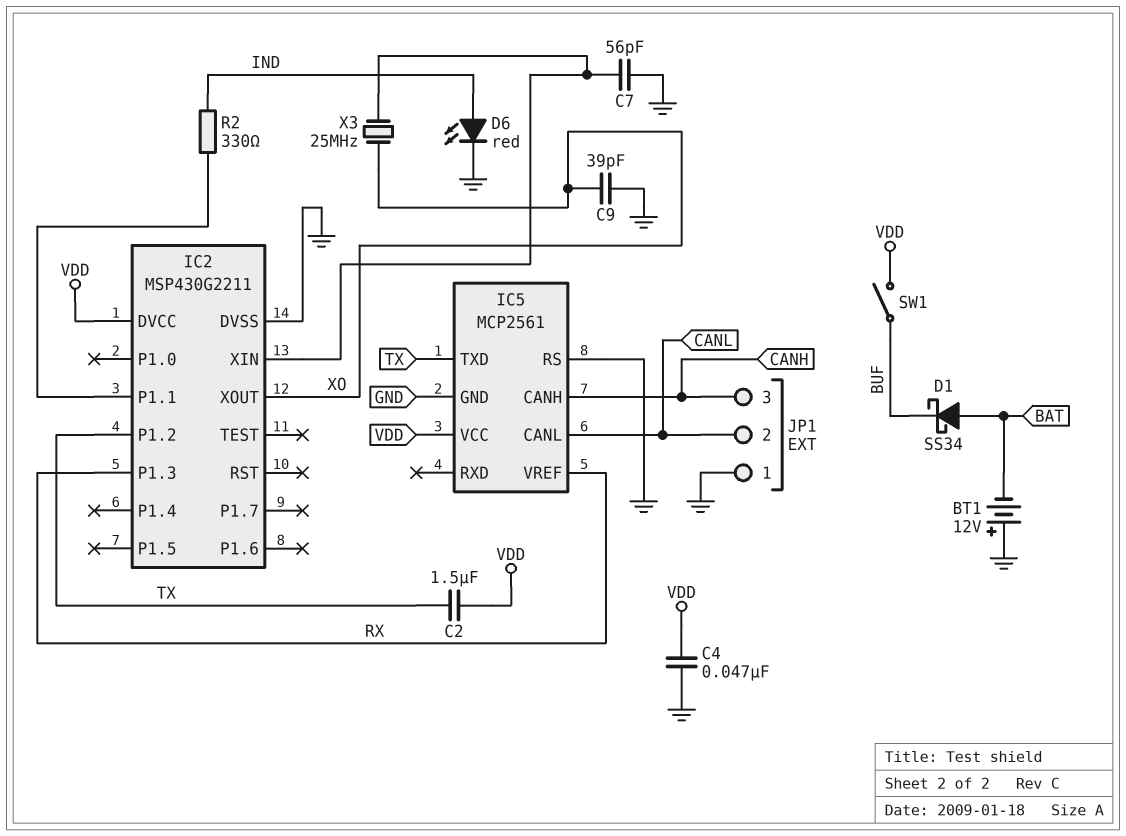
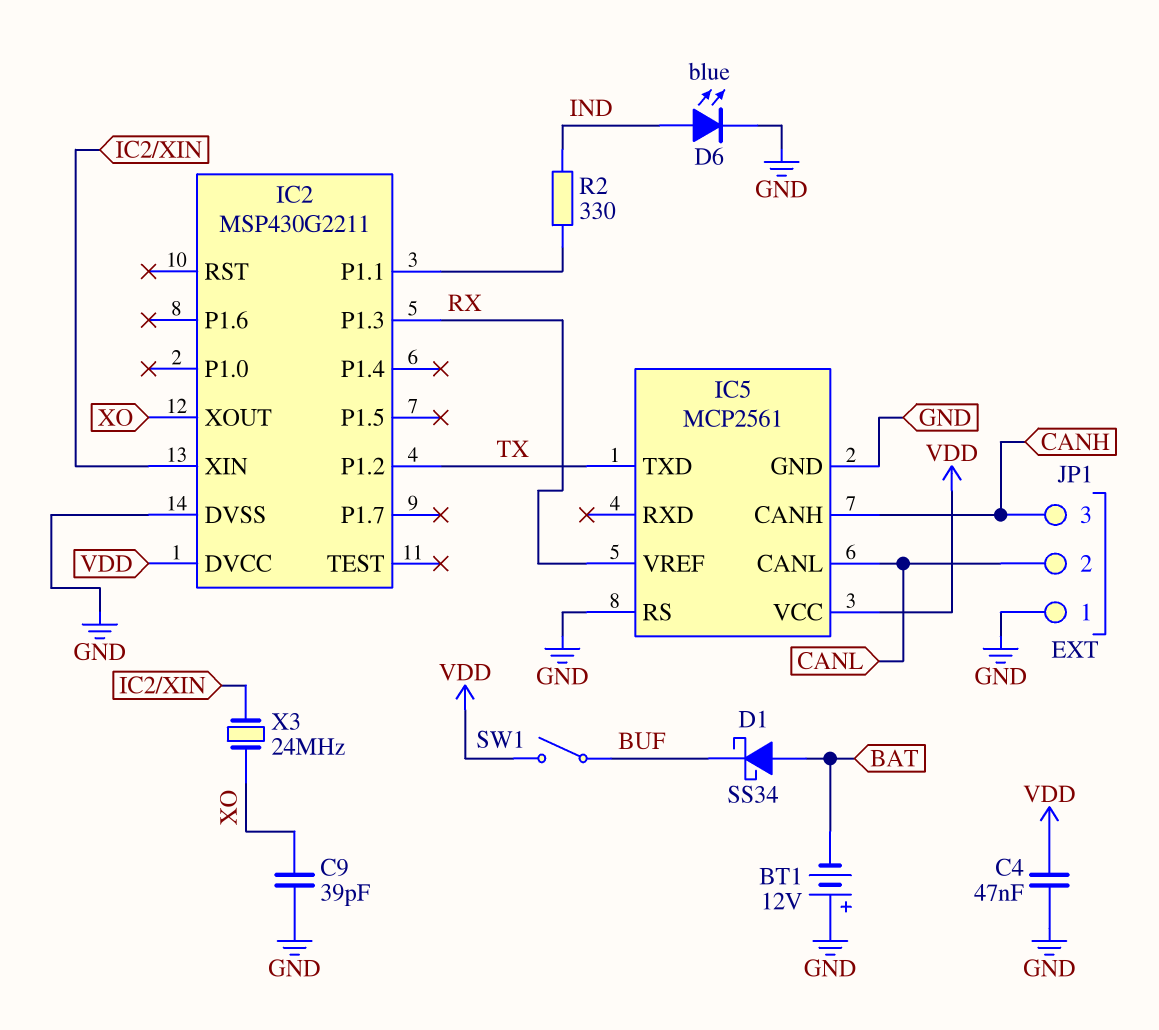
C2: 1.5uF (TX, VDD) -> none
C7: 56pF (GND, IC2/XIN) -> none
D6: LED red (A IND, K GND) -> LED blue (A IND, K GND)
X3: 25MHz (IC2/XIN, XO) -> 24MHz (IC2/XIN, XO)

